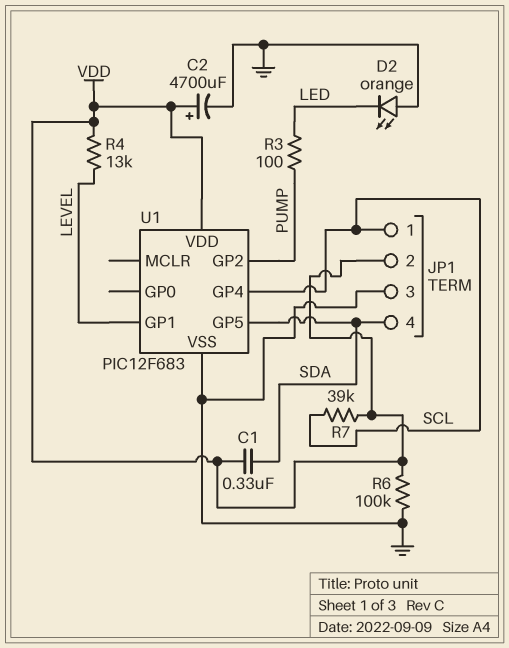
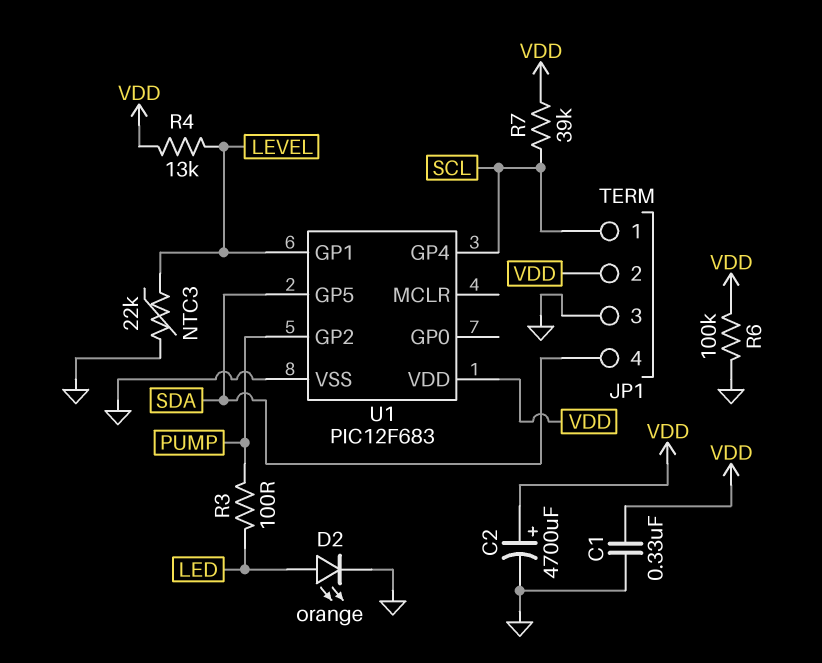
C1: 330nF (SDA, VDD) -> 330nF (GND, VDD)
D2: LED orange (A GND, K LED) -> LED orange (A LED, K GND)
NTC3: none -> 22k (GND, LEVEL)

